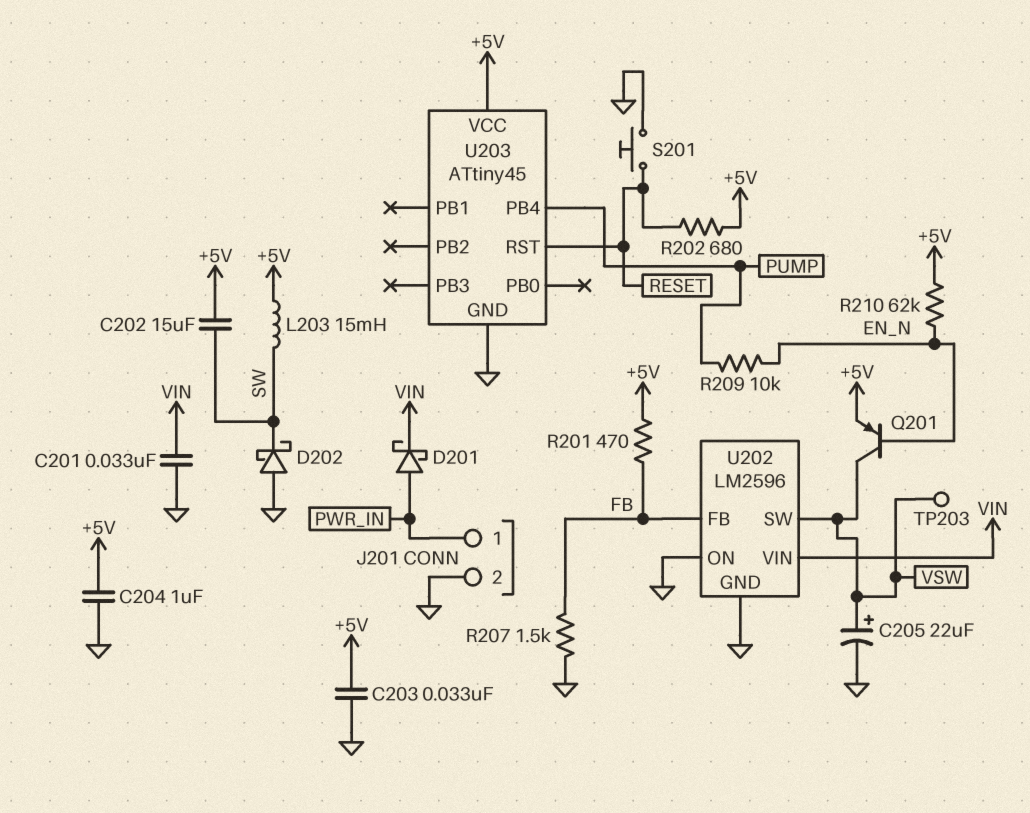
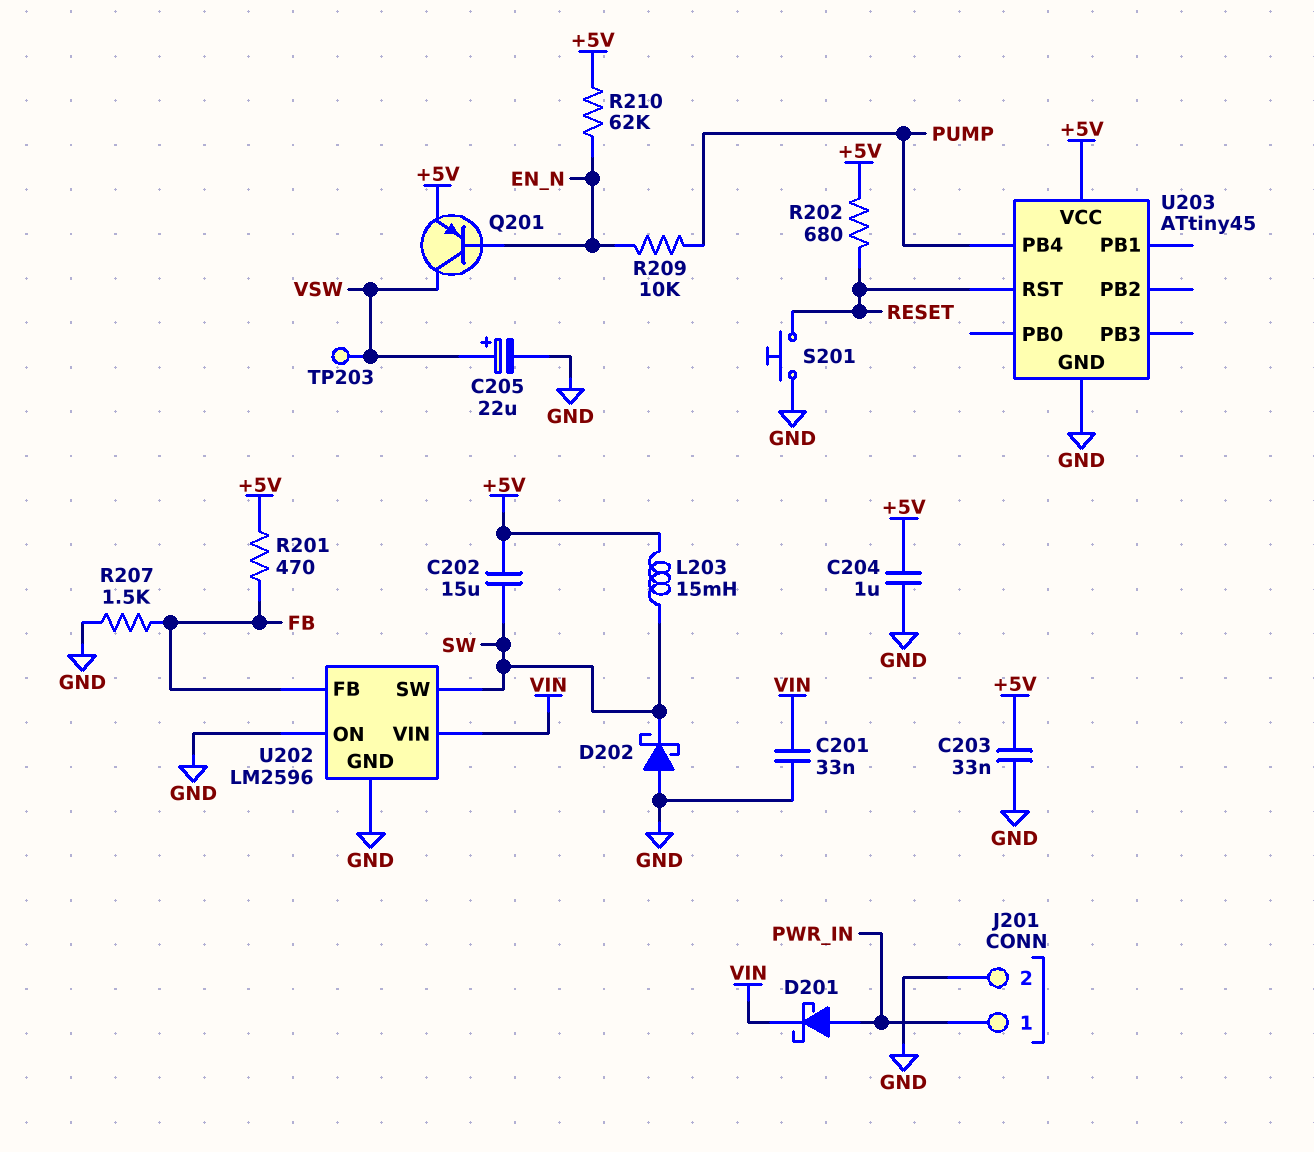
U202 pin SW: VSW -> SW

